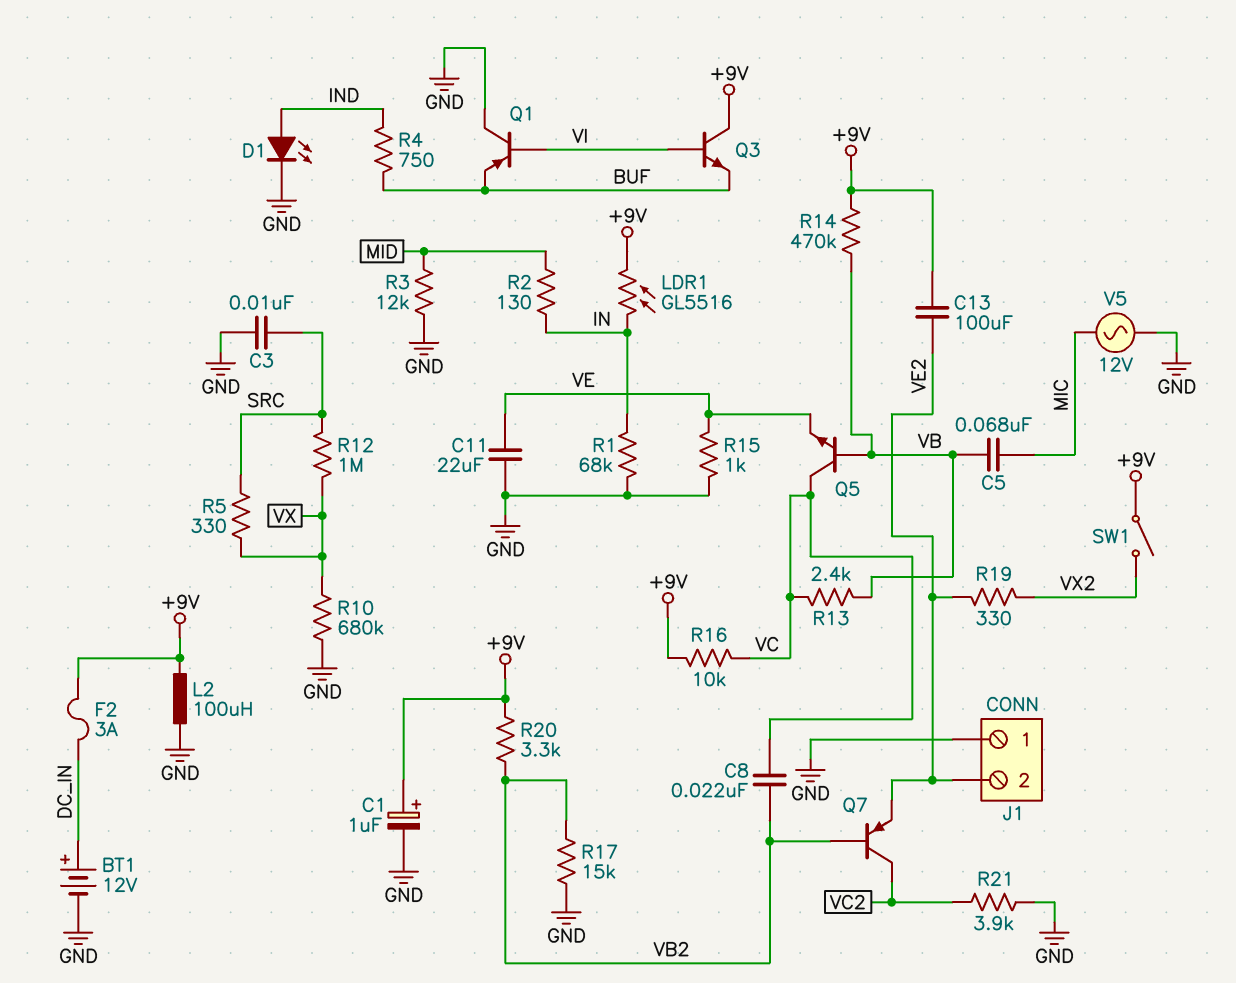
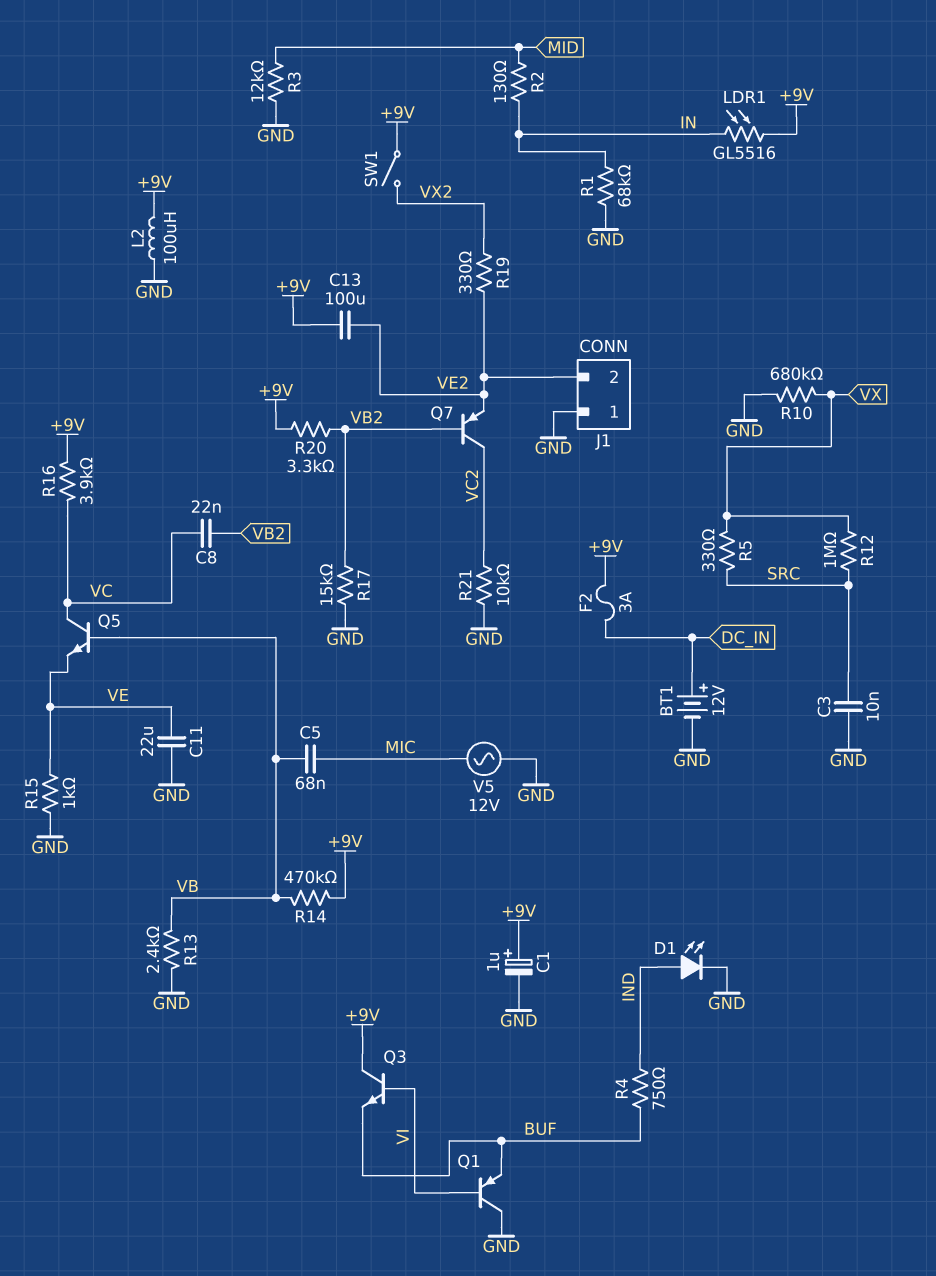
R13: 2.4k (VB, VC) -> 2.4k (GND, VB)
R16: 10k (+9V, VC) -> 3.9k (+9V, VC)
R21: 3.9k (GND, VC2) -> 10k (GND, VC2)

